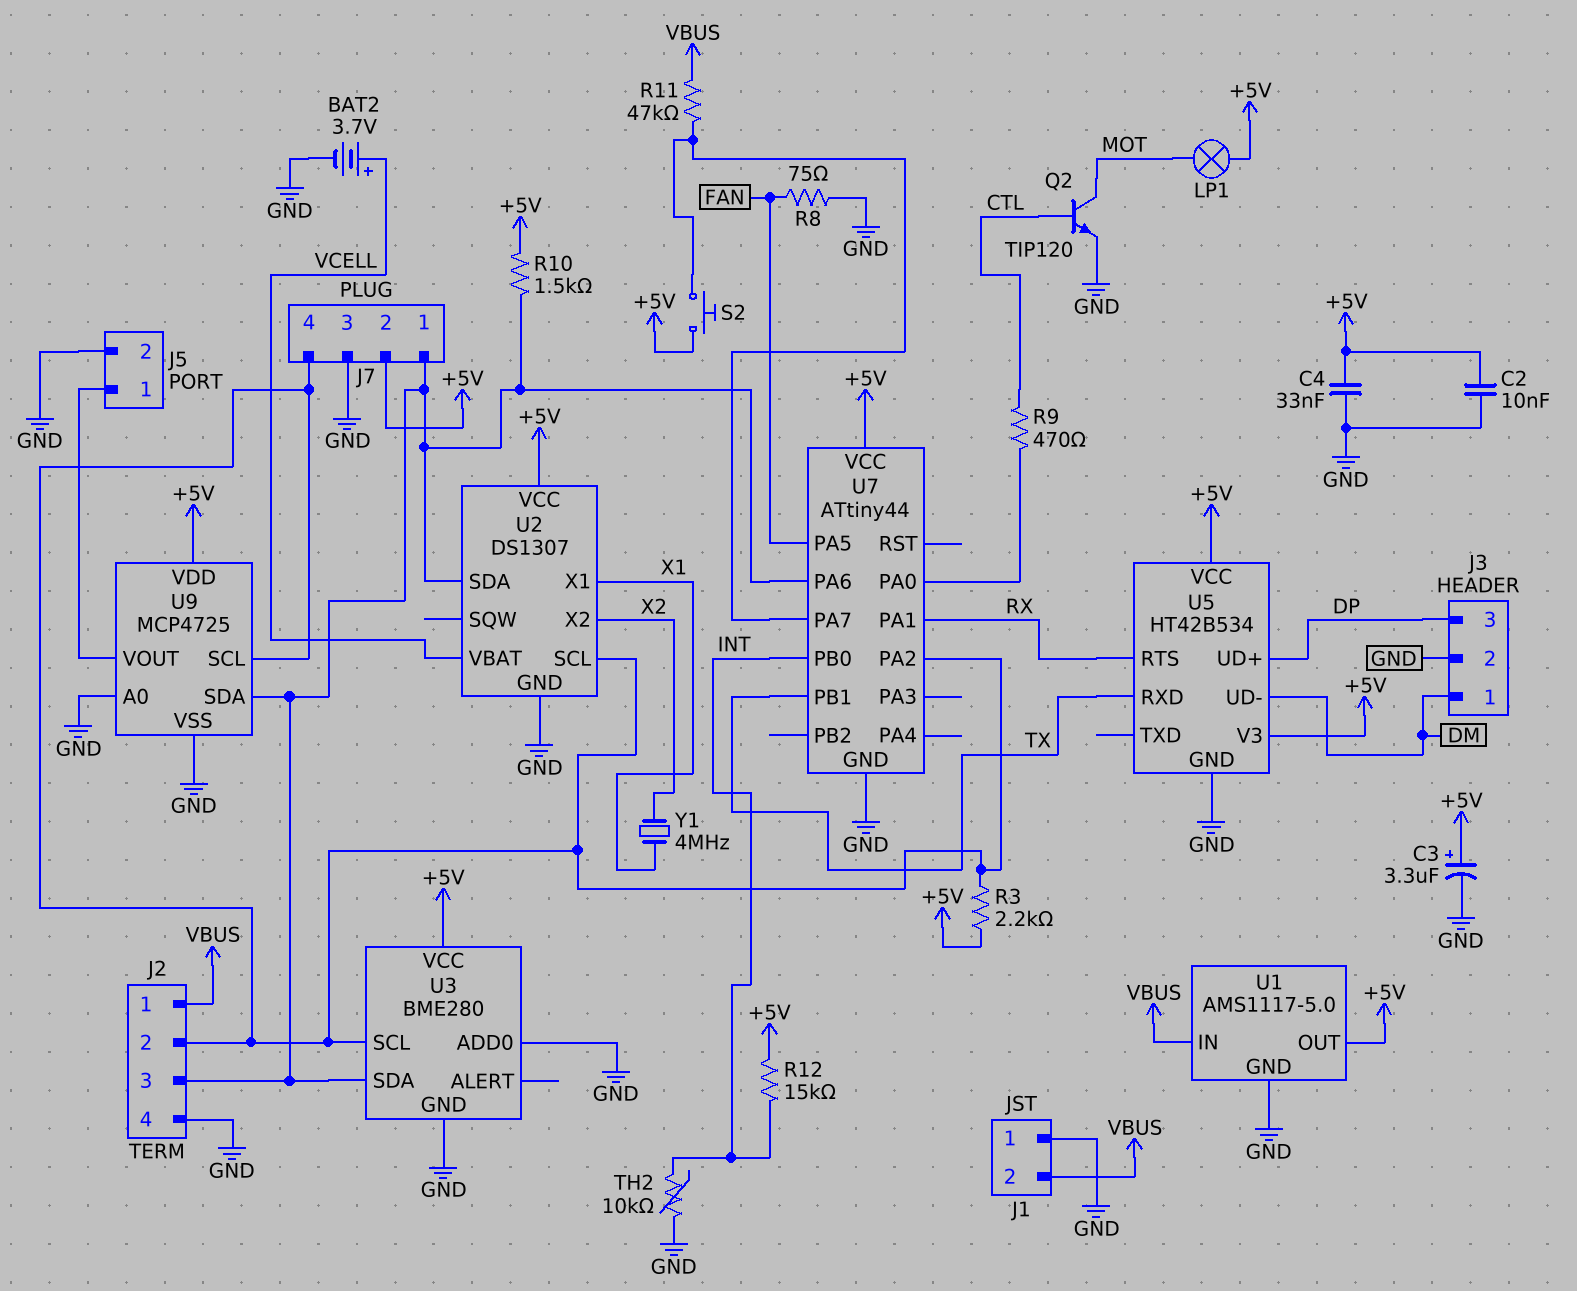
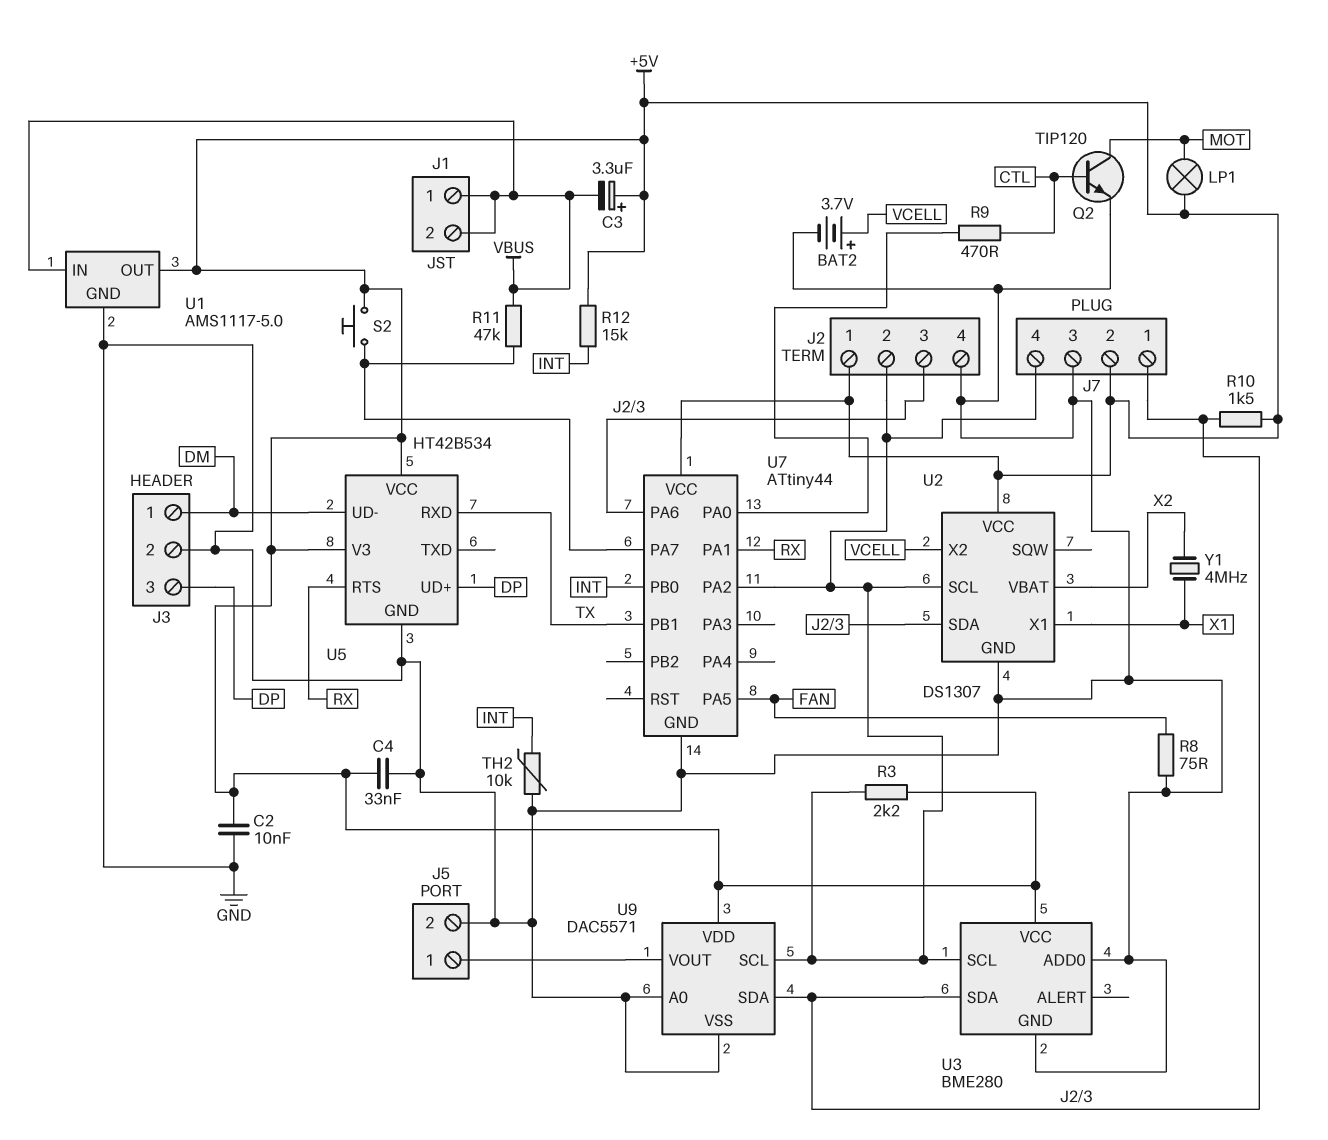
C3: 3.3uF (plus +5V, minus GND) -> 3.3uF (plus +5V, minus VBUS)
J1 pin 1: GND -> VBUS
J2 pin 1: VBUS -> +5V
U2 pin VBAT: VCELL -> X2
U2 pin X2: X2 -> VCELL
U9: MCP4725 -> DAC5571

